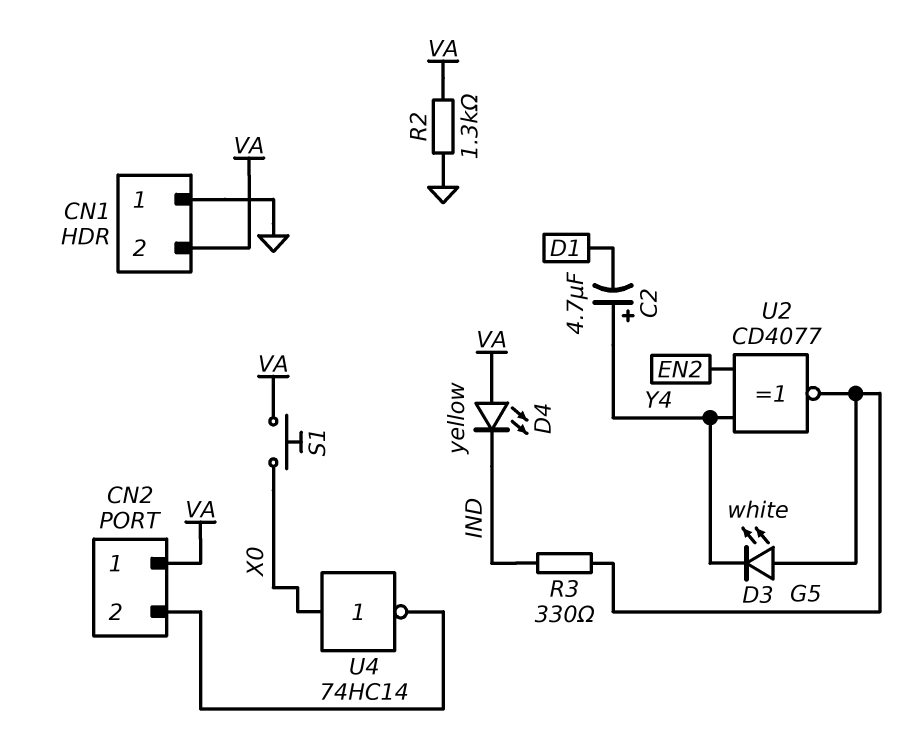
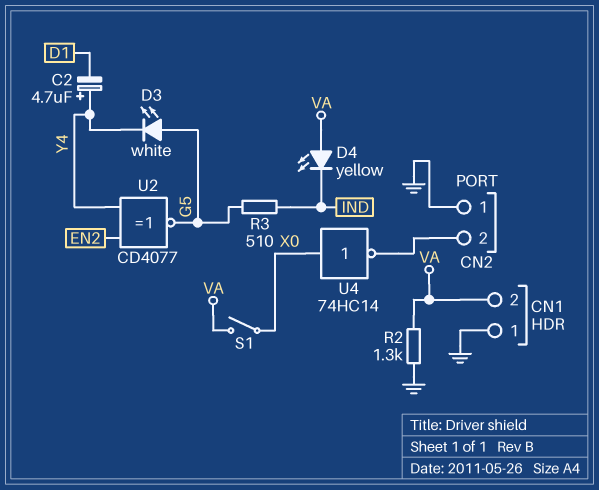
CN2 pin 1: VA -> GND
R3: 330 (G5, IND) -> 510 (G5, IND)
S1: button (VA, X0) -> switch (VA, X0)

